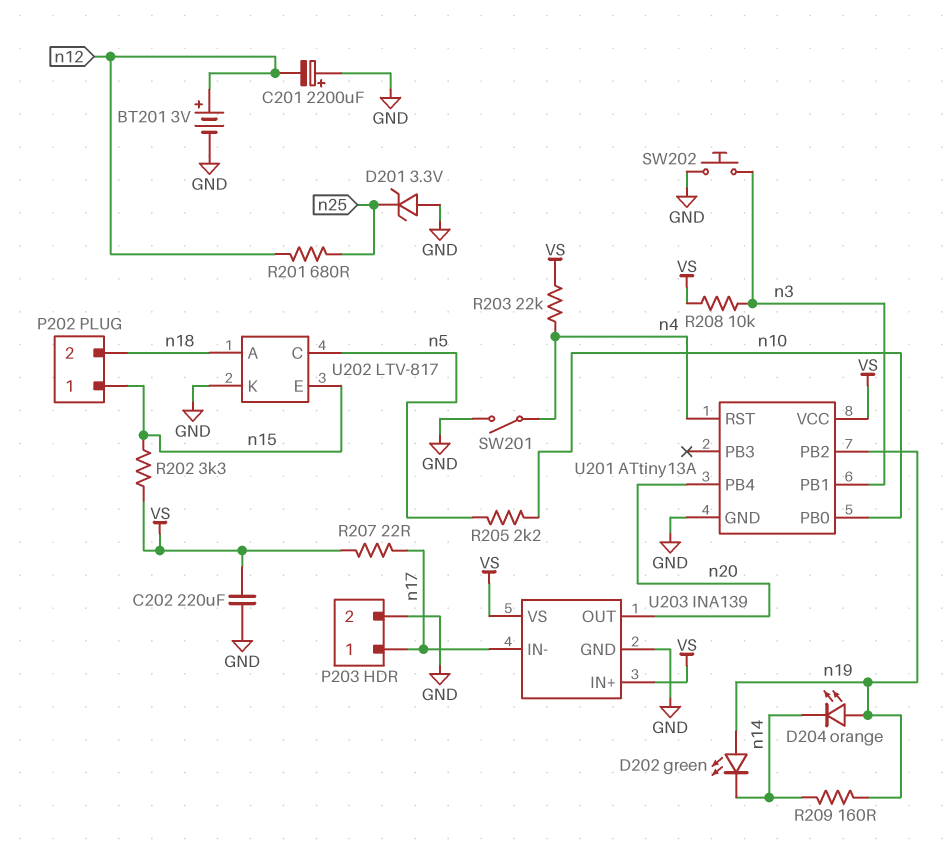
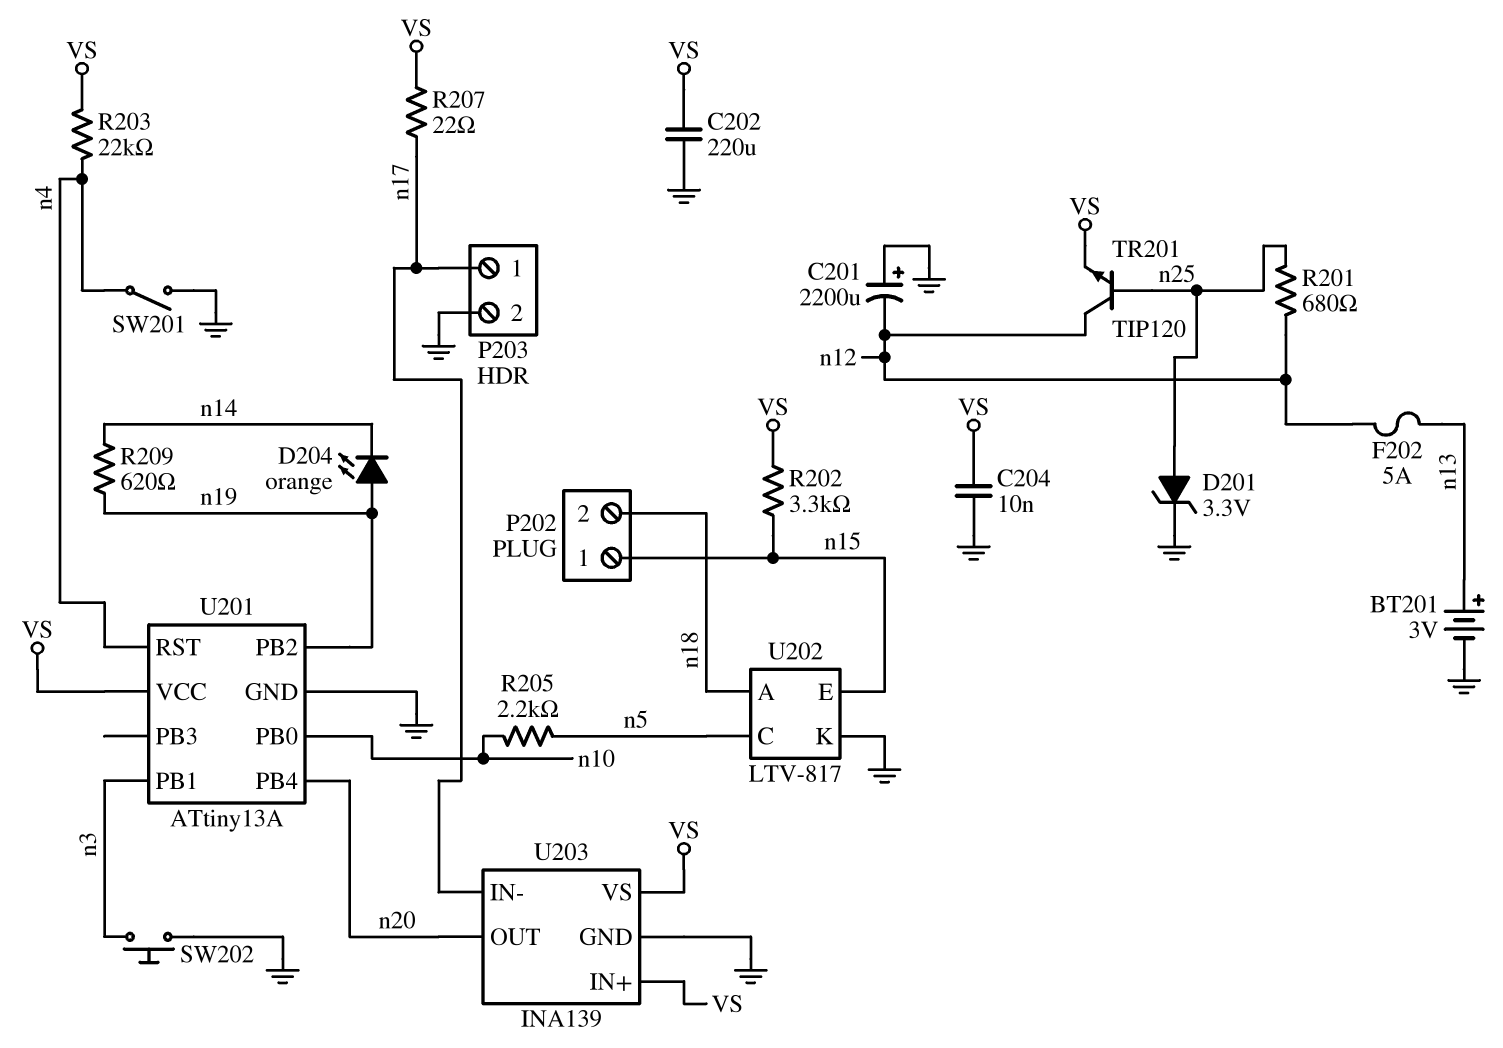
BT201: 3V (plus n12, minus GND) -> 3V (plus n13, minus GND)
C204: none -> 10nF (GND, VS)
D201: zener 3.3V (A GND, K n25) -> zener 3.3V (A n25, K GND)
D202: LED green (A n19, K n14) -> none
F202: none -> 5A (n12, n13)
R208: 10k (VS, n3) -> none
R209: 160 (n14, n19) -> 620 (n14, n19)
TR201: none -> NPN TIP120 (B n25, C n12, E VS)

